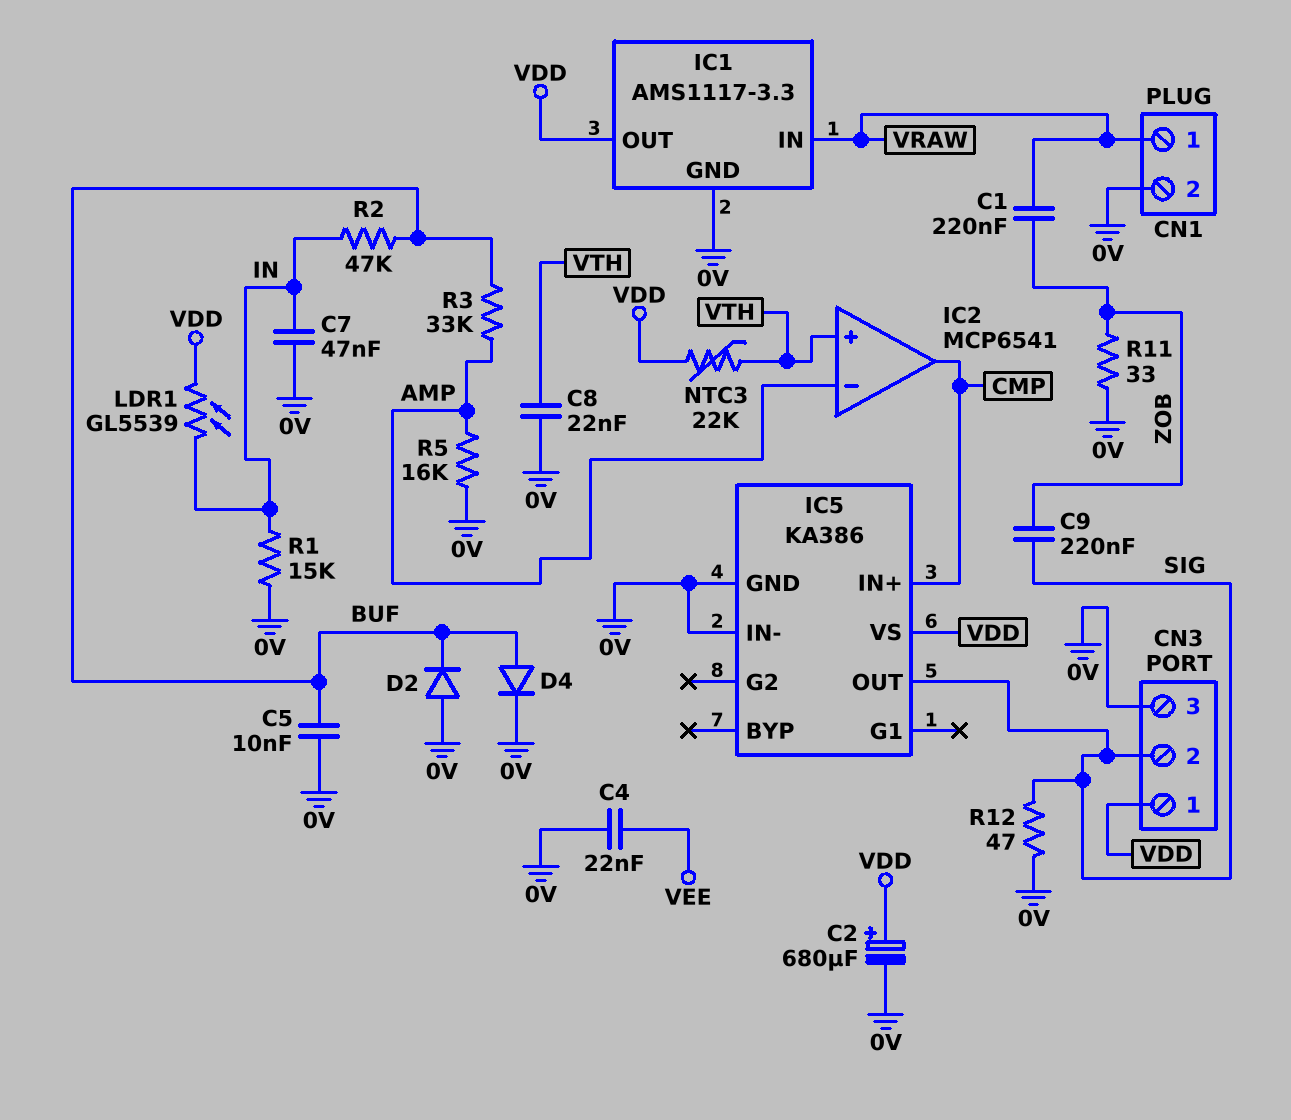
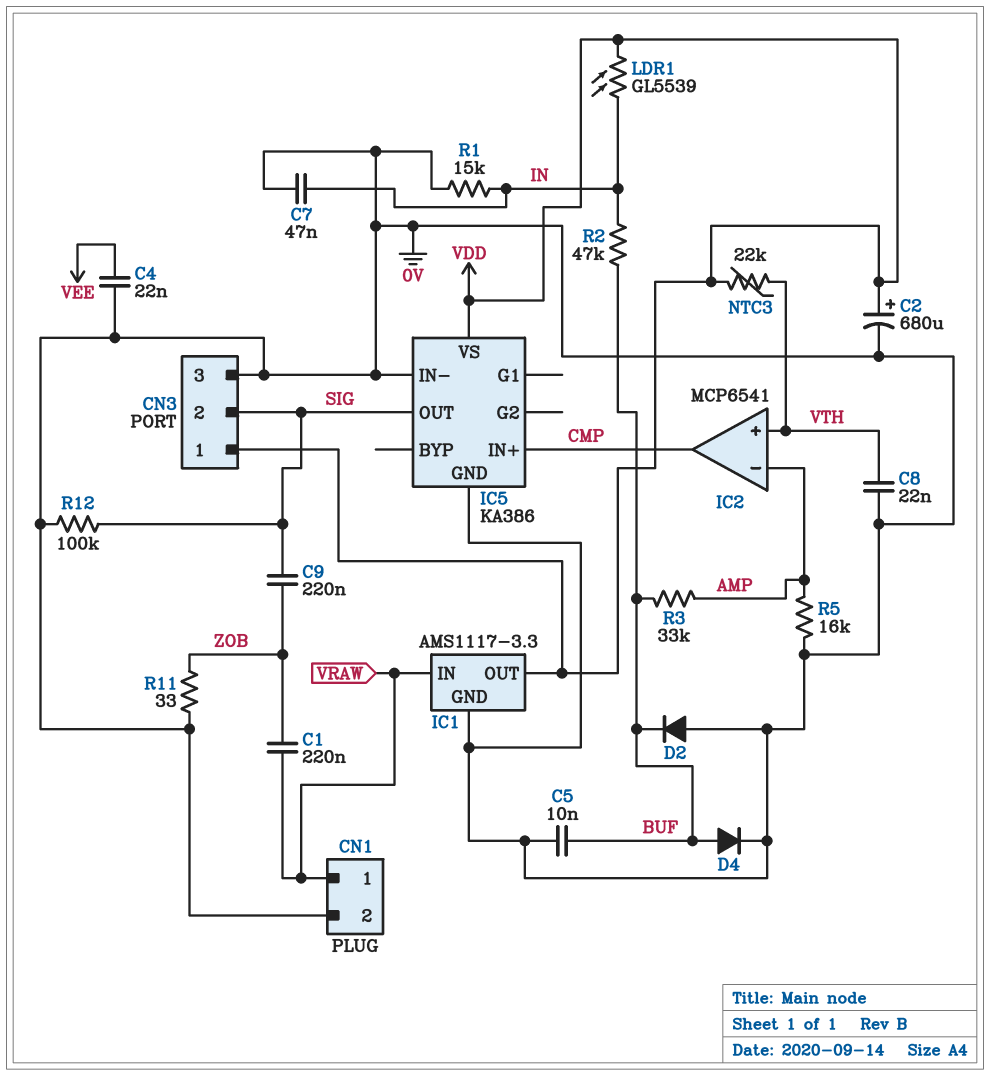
R12: 47 (0V, SIG) -> 100k (0V, SIG)

